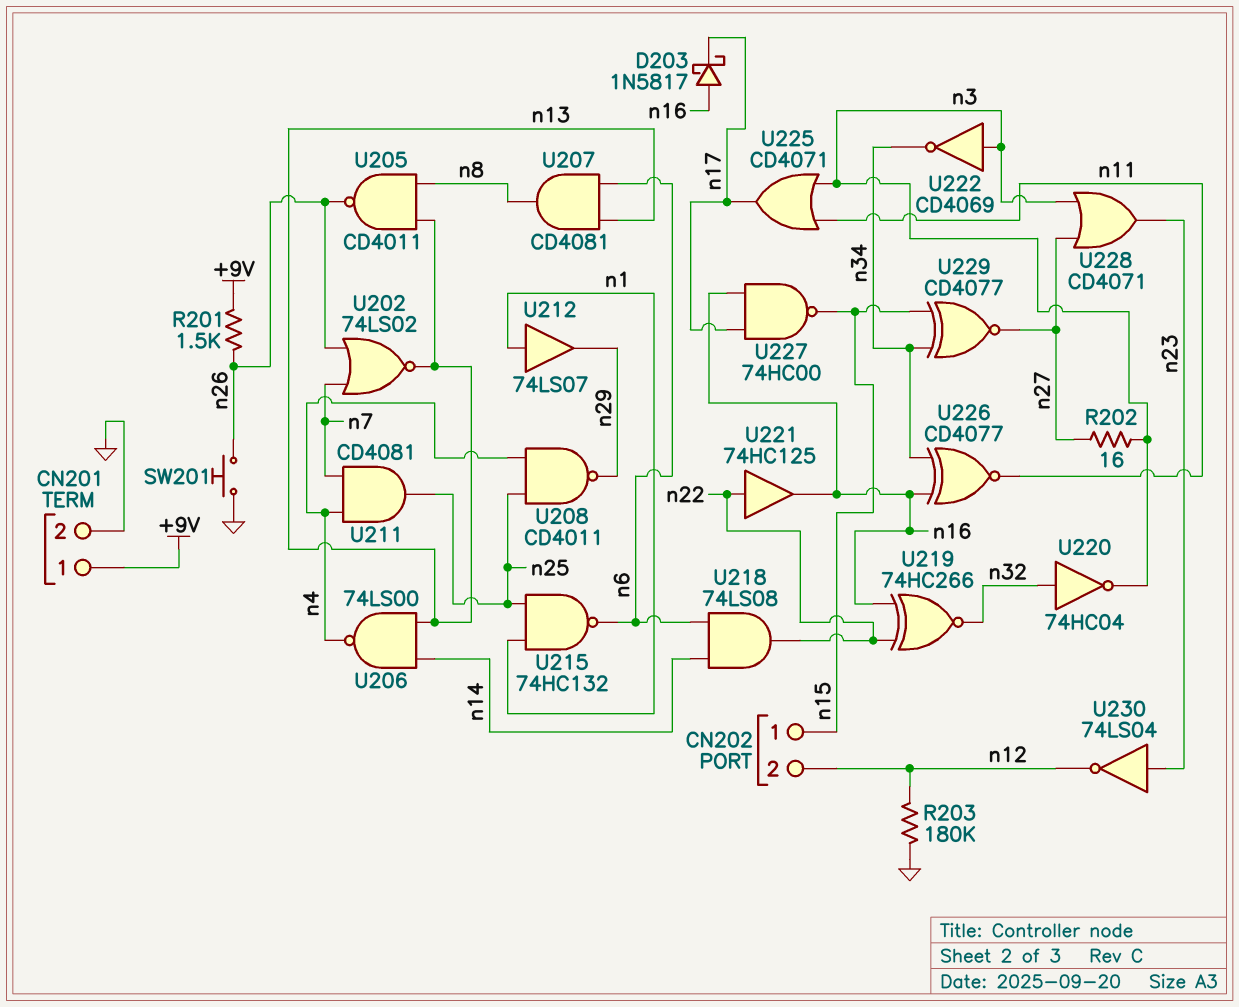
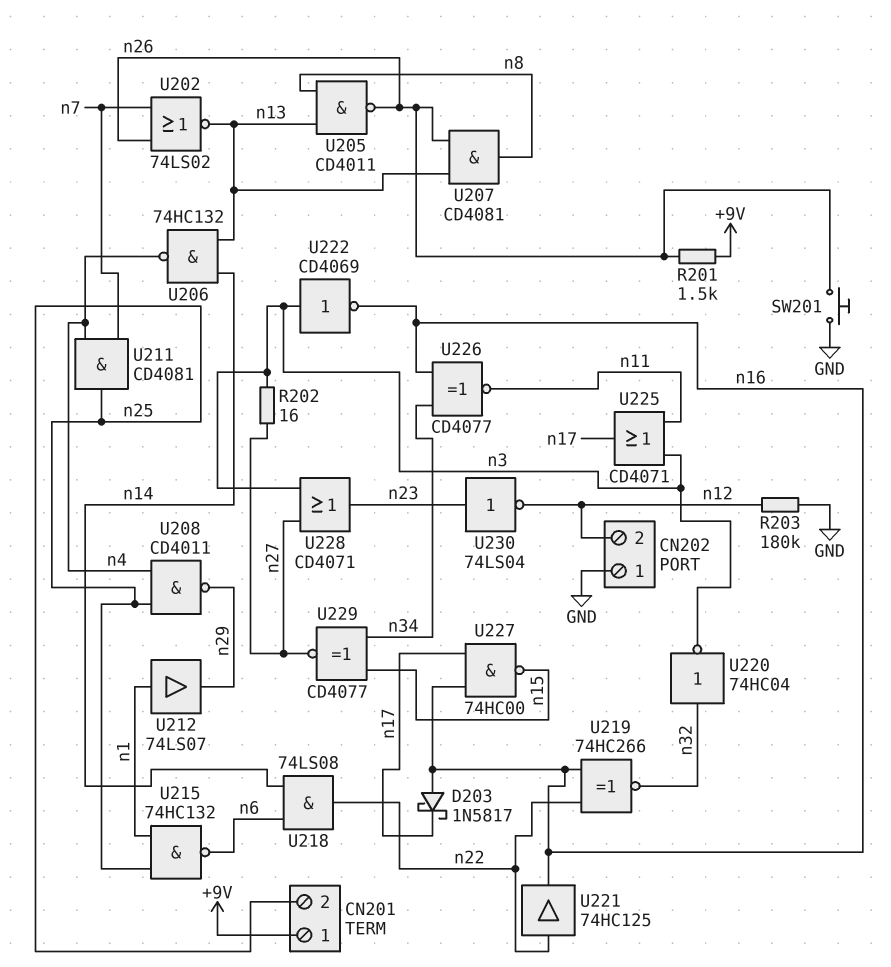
CN201 pin 2: GND -> n25
CN202 pin 1: n15 -> GND
U206: NAND 74LS00 (in n13, in n14, out n4) -> NAND 74HC132 (in n13, in n14, out n4)
U207: AND CD4081 (in n6, in n13, out n8) -> AND CD4081 (in n13, in n26, out n8)
U222: NOT CD4069 (in n3, out n34) -> NOT CD4069 (in n3, out n16)

